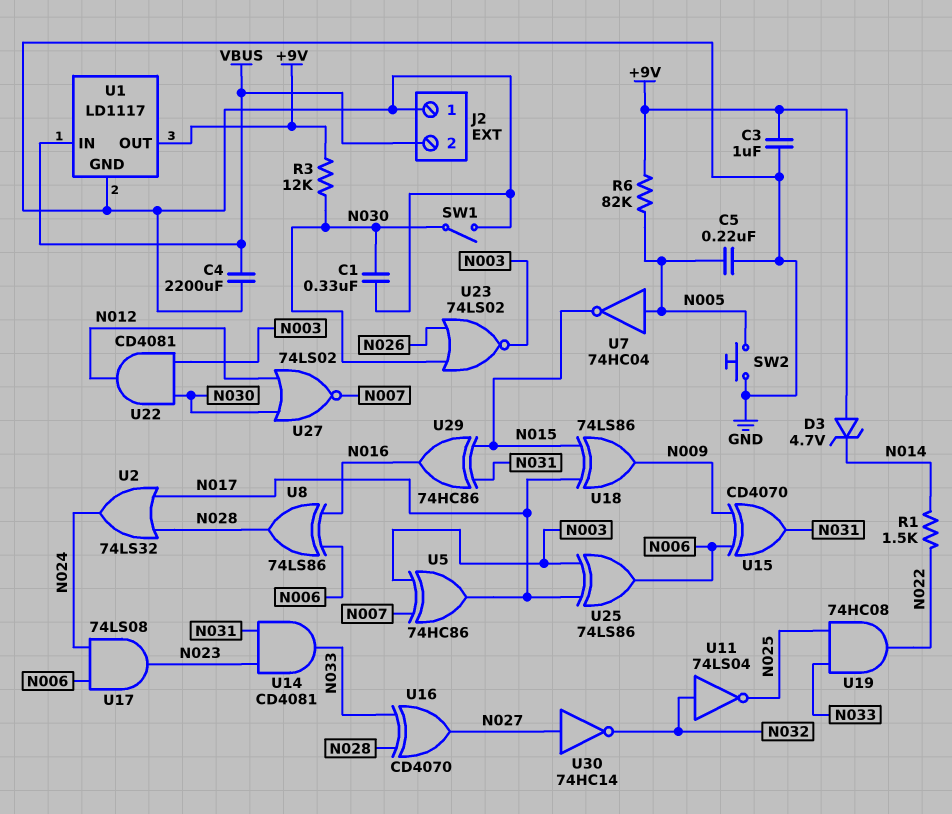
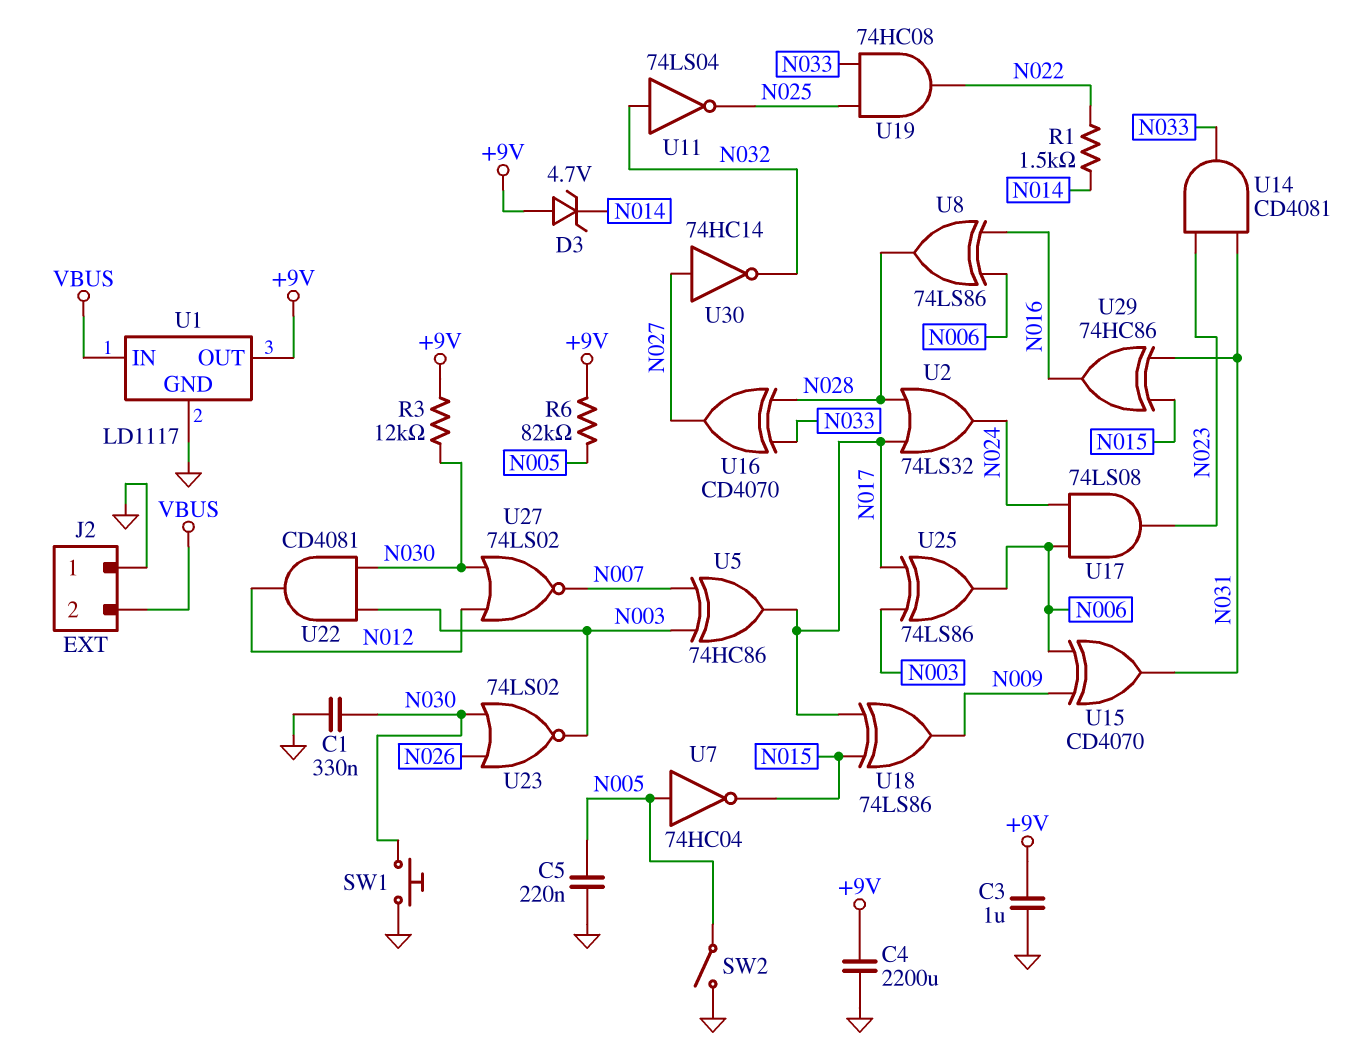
C4: 2200uF (GND, VBUS) -> 2200uF (+9V, GND)
SW1: switch (GND, N030) -> button (GND, N030)
SW2: button (GND, N005) -> switch (GND, N005)

